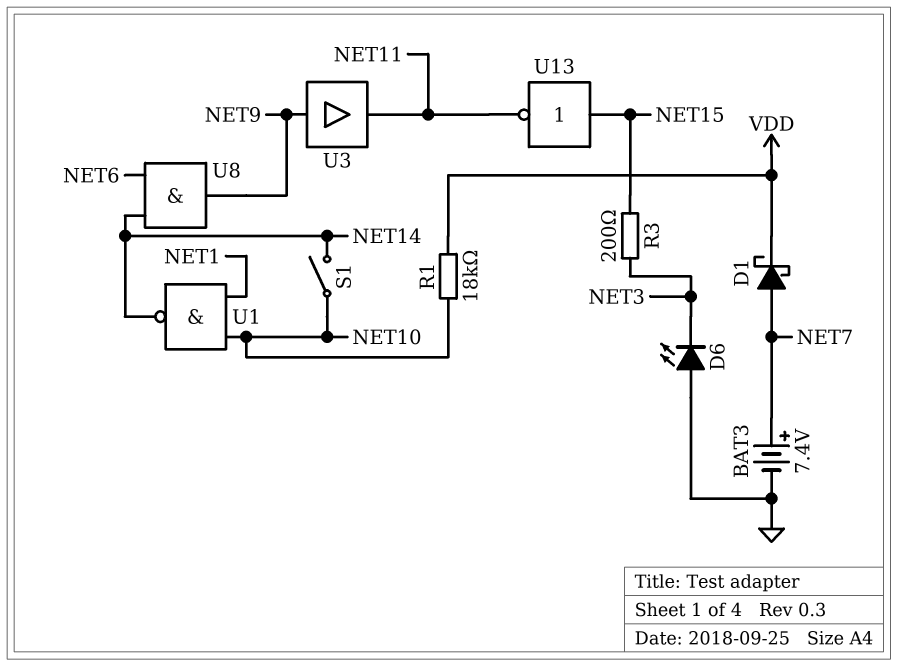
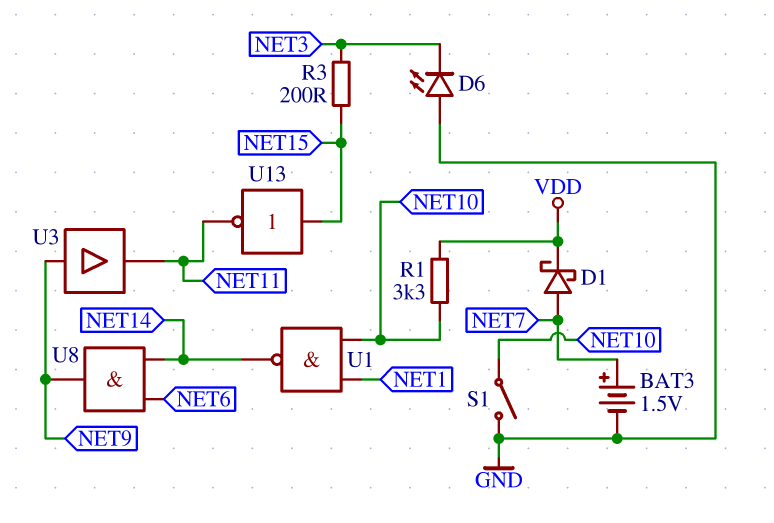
BAT3: 7.4V (plus NET7, minus GND) -> 1.5V (plus NET7, minus GND)
R1: 18k (NET10, VDD) -> 3.3k (NET10, VDD)
S1: switch (NET10, NET14) -> switch (GND, NET10)

